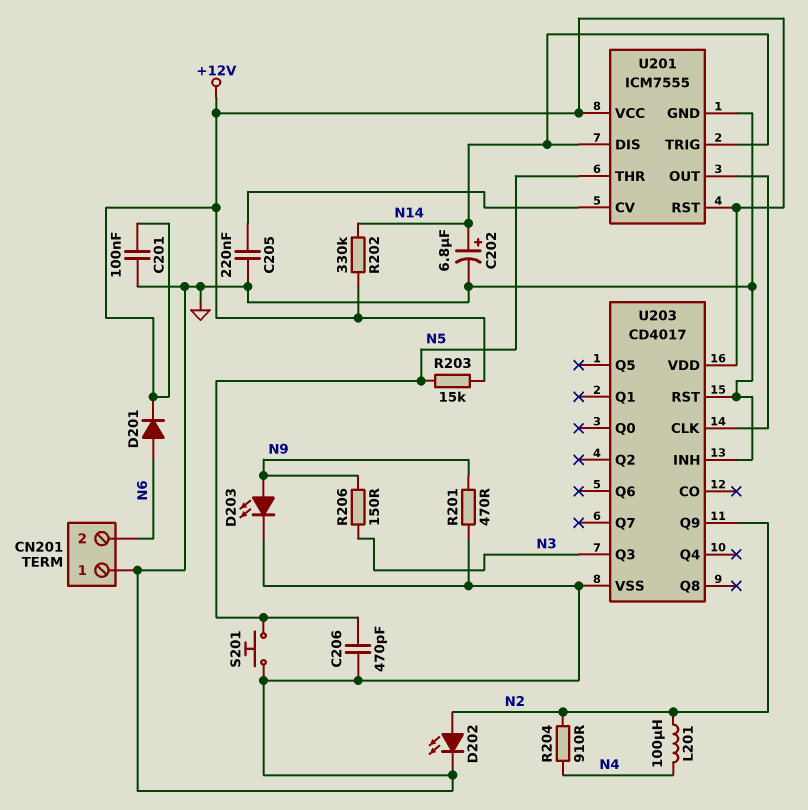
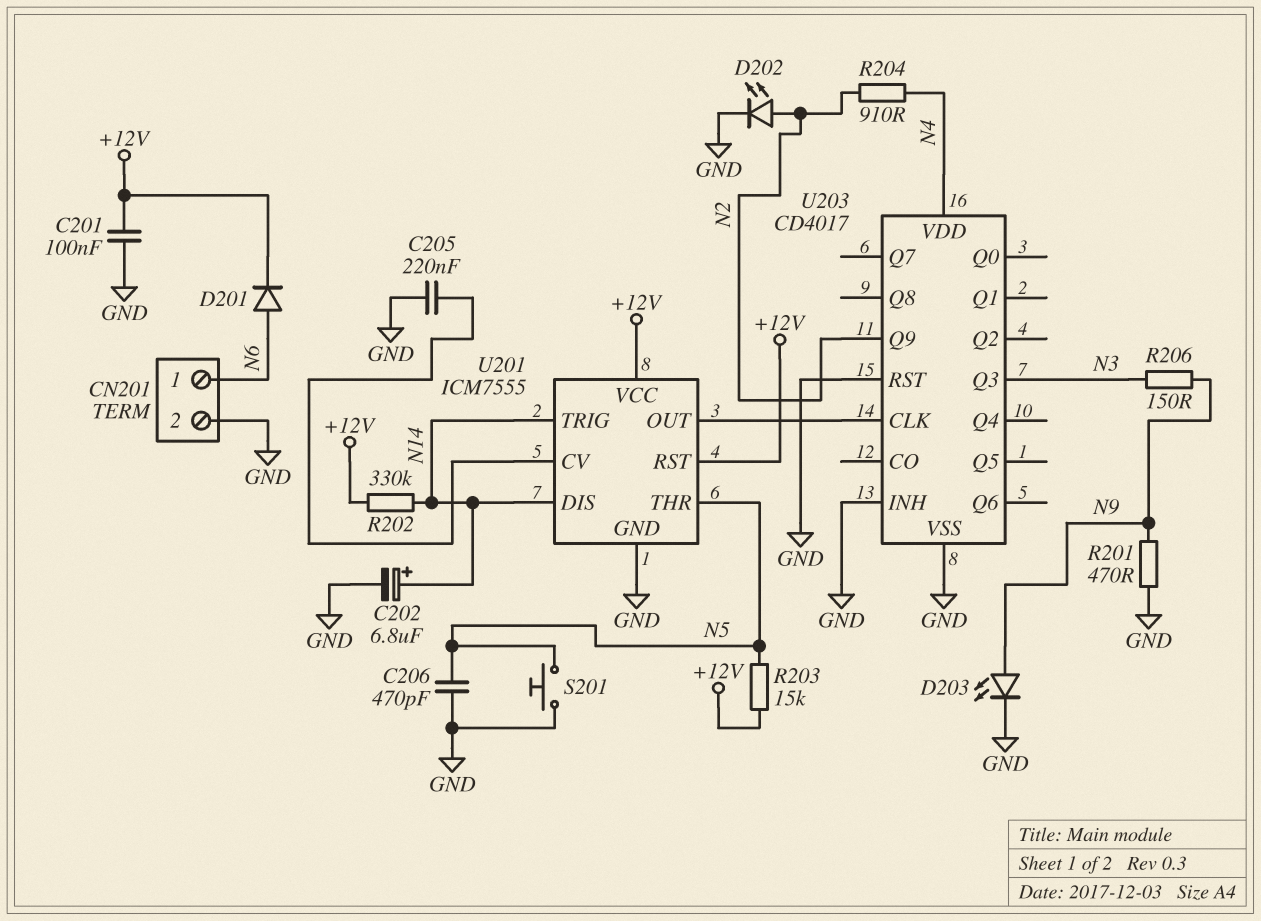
CN201 pin 1: GND -> N6
CN201 pin 2: N6 -> GND
L201: 100uH (N2, N4) -> none
U203 pin VDD: +12V -> N4

